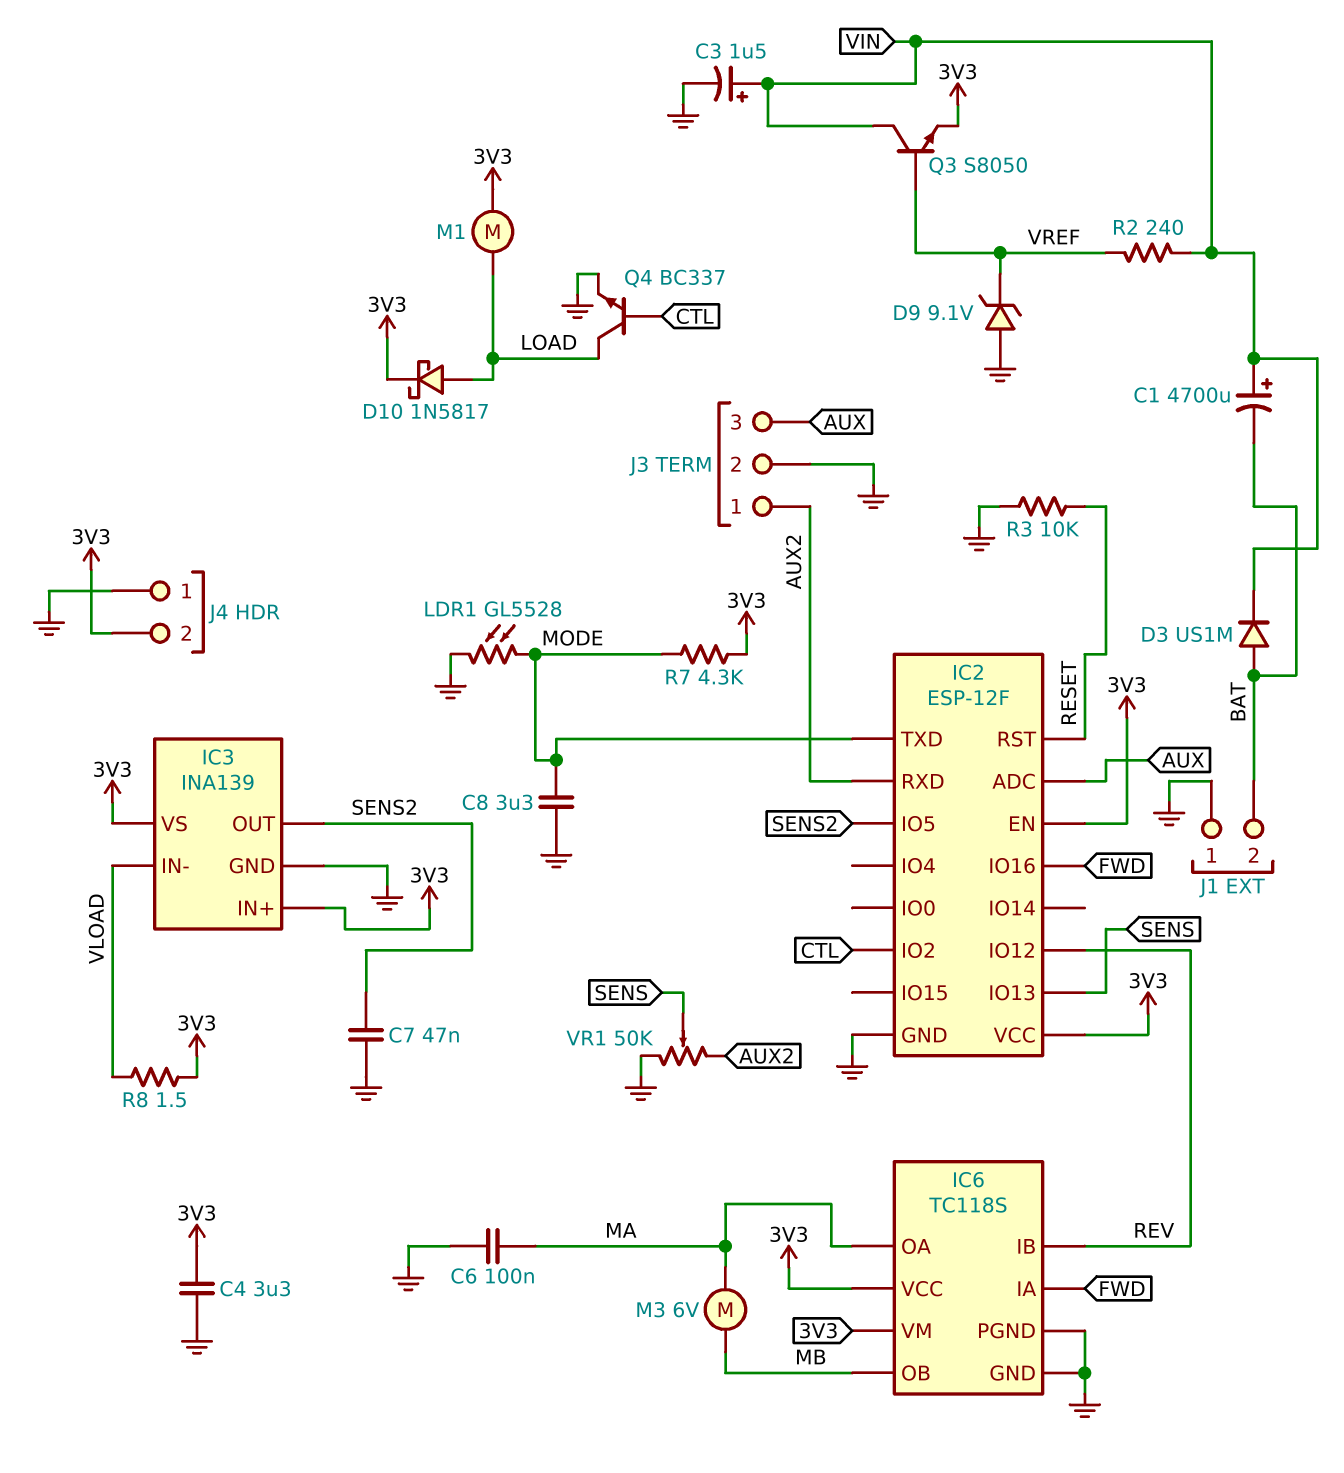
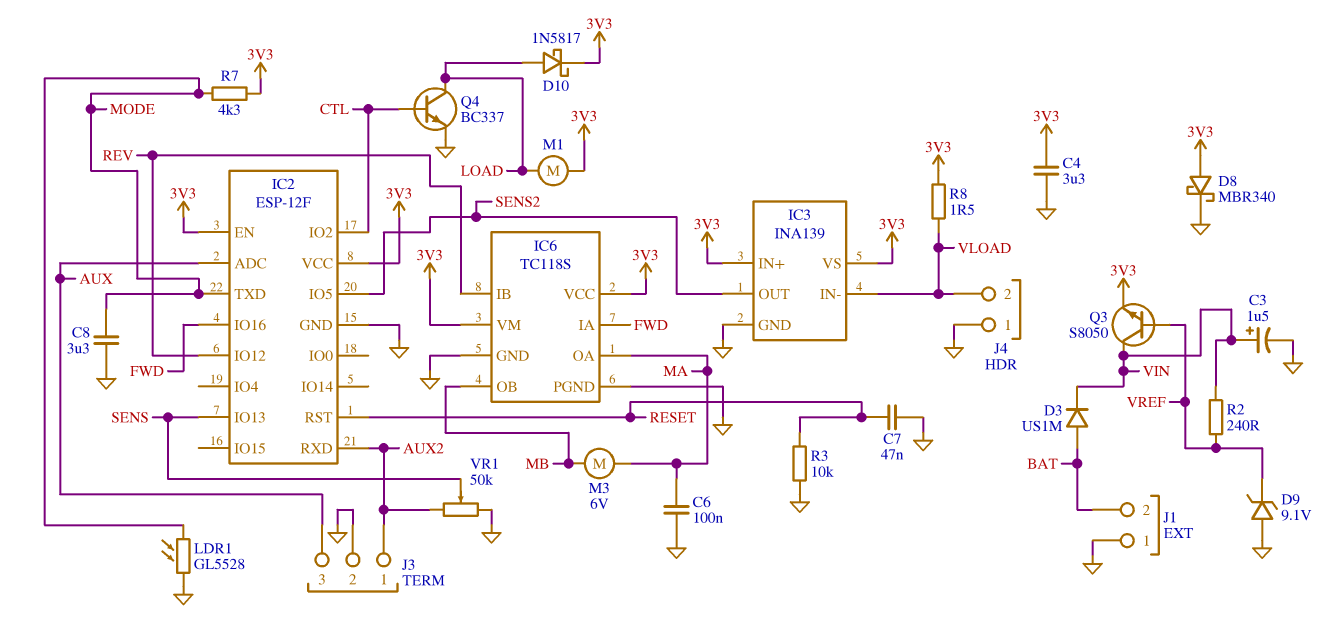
C1: 4700uF (plus VIN, minus BAT) -> none
C7: 47nF (GND, SENS2) -> 47nF (GND, RESET)
D8: none -> schottky MBR340 (A 3V3, K GND)
J4 pin 2: 3V3 -> VLOAD

